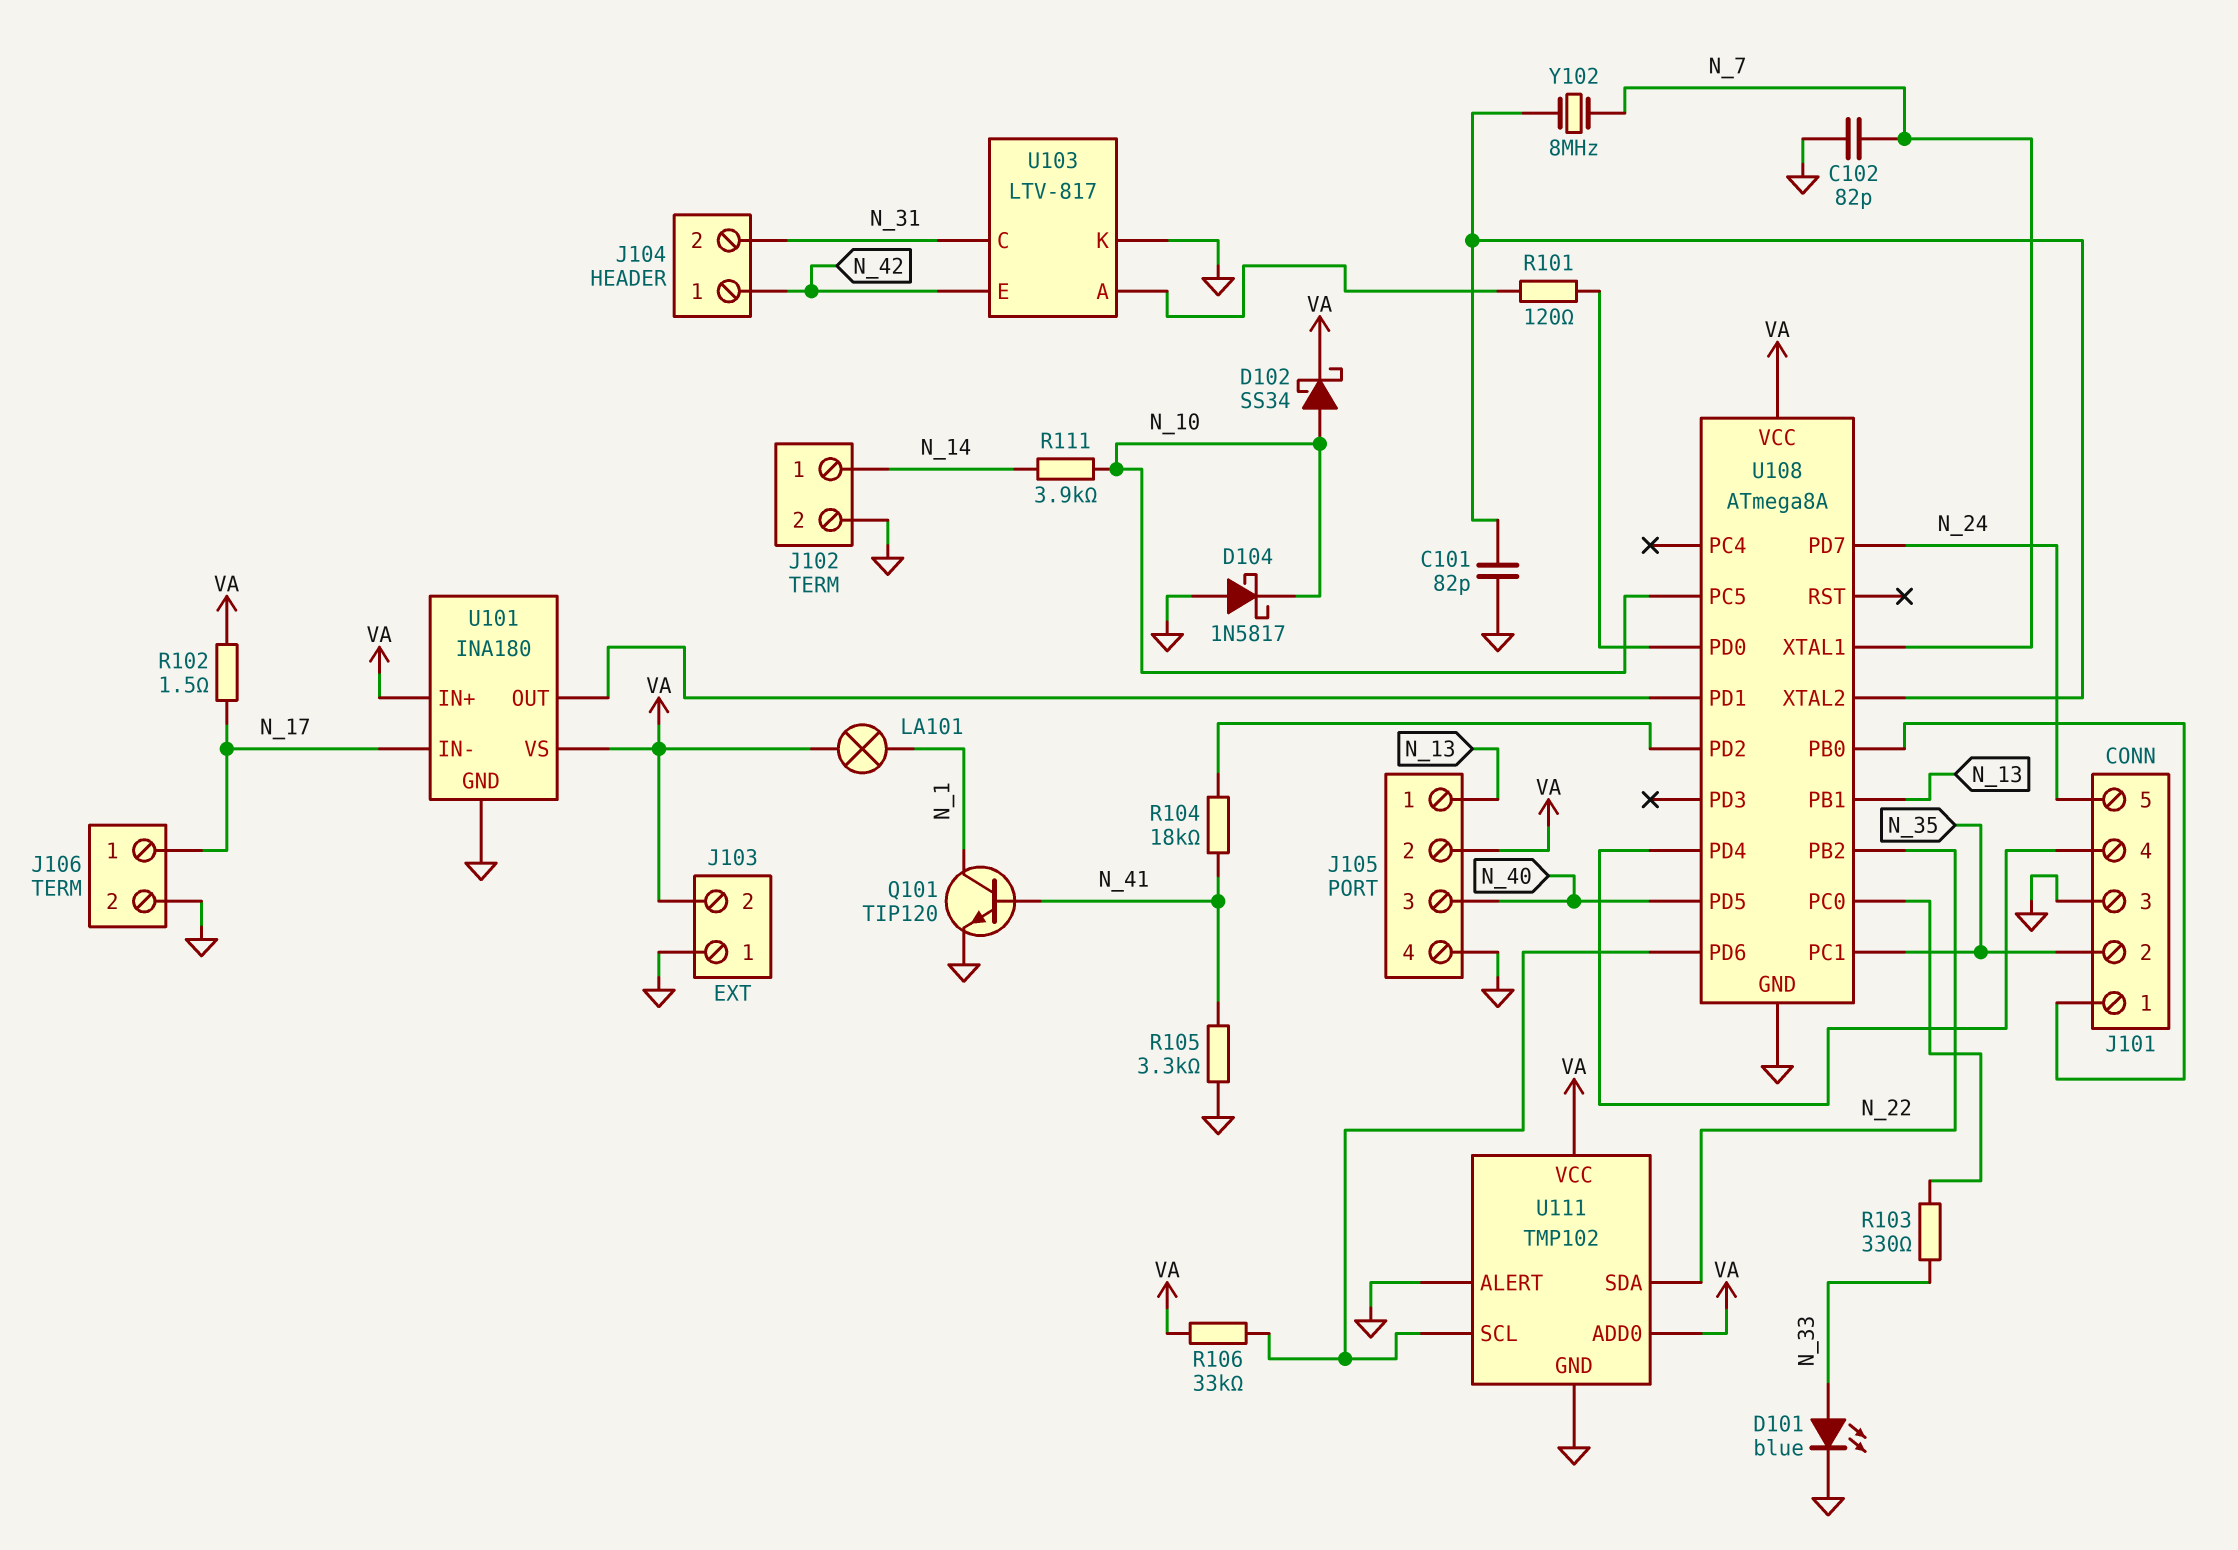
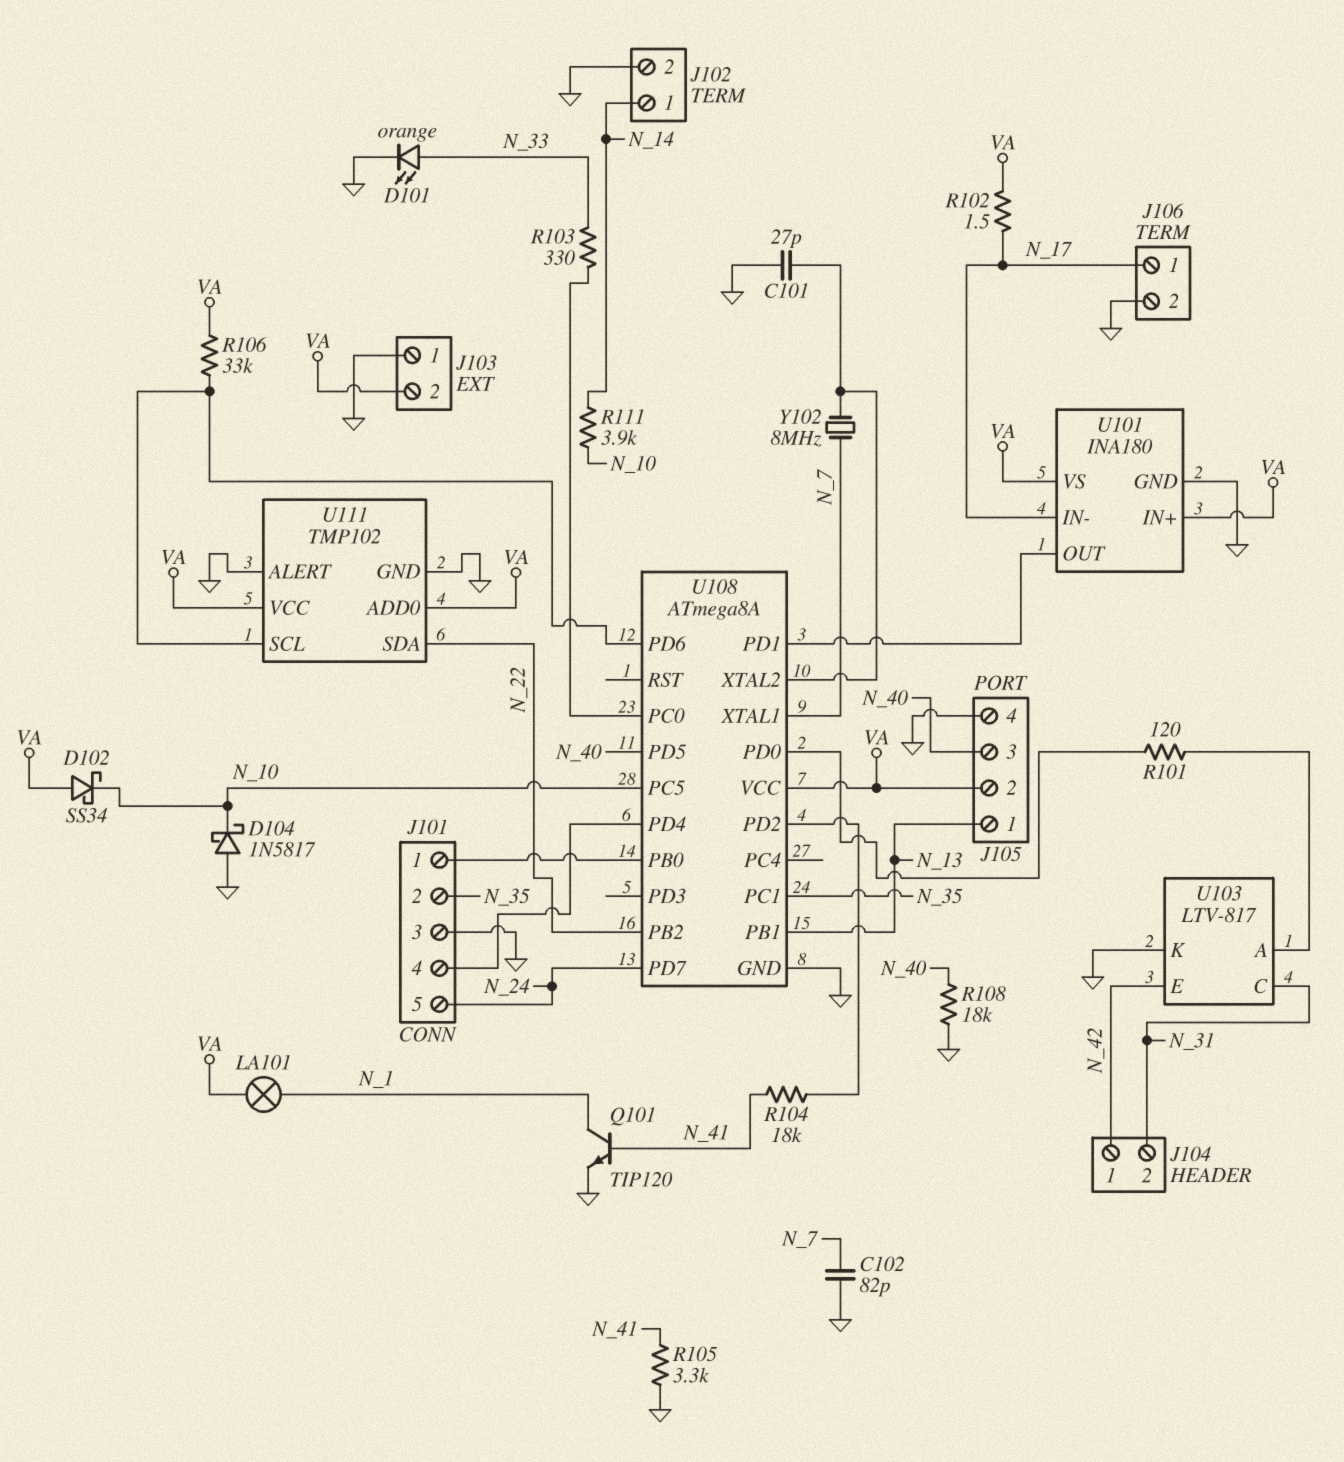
C101: 82pF (GND, U108/XTAL2) -> 27pF (GND, U108/XTAL2)
D101: LED blue (A N_33, K GND) -> LED orange (A N_33, K GND)
D102: schottky SS34 (A N_10, K VA) -> schottky SS34 (A VA, K N_10)
R108: none -> 18k (GND, N_40)

